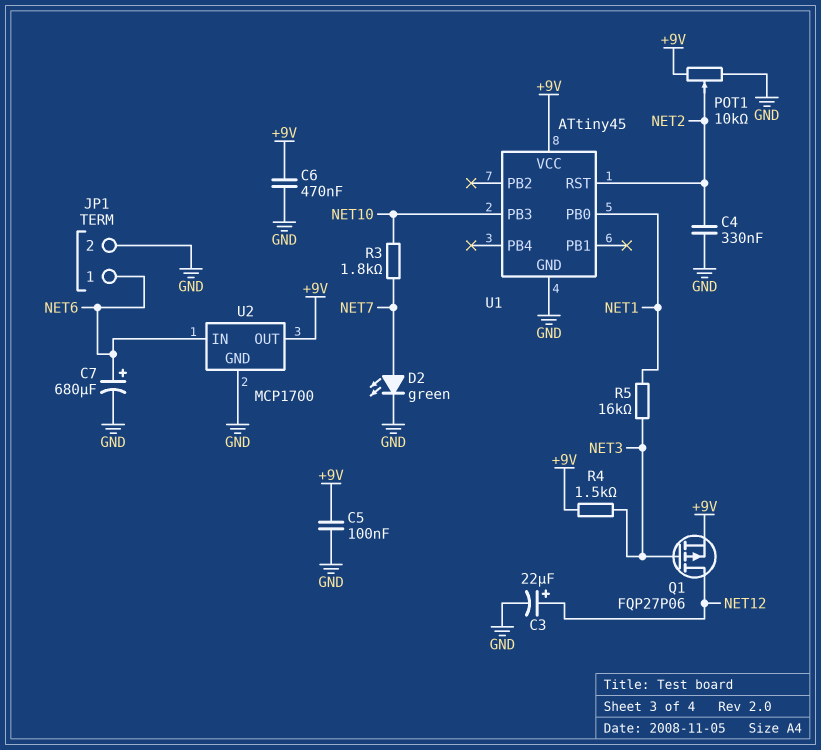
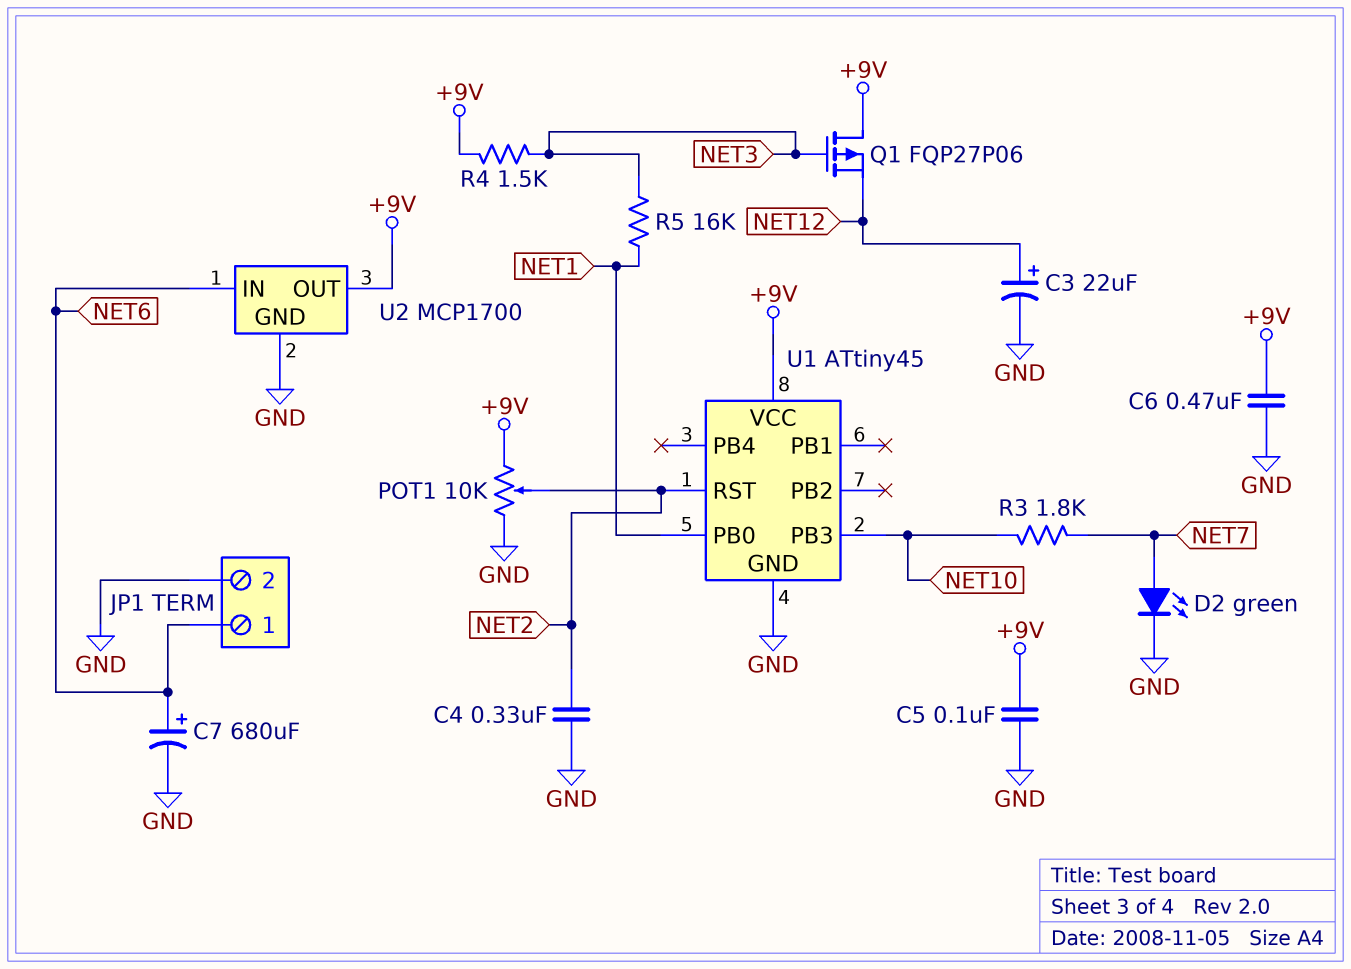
Q1: PMOS FQP27P06 (G NET3, D NET12, S +9V) -> PMOS FQP27P06 (G NET3, D +9V, S NET12)

